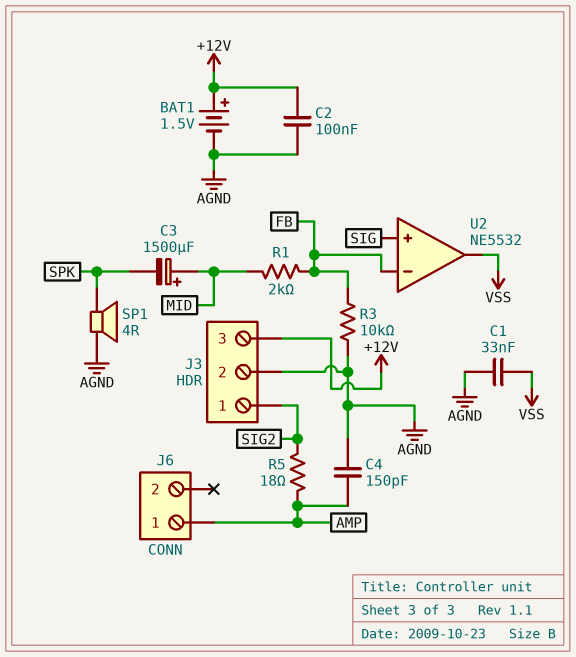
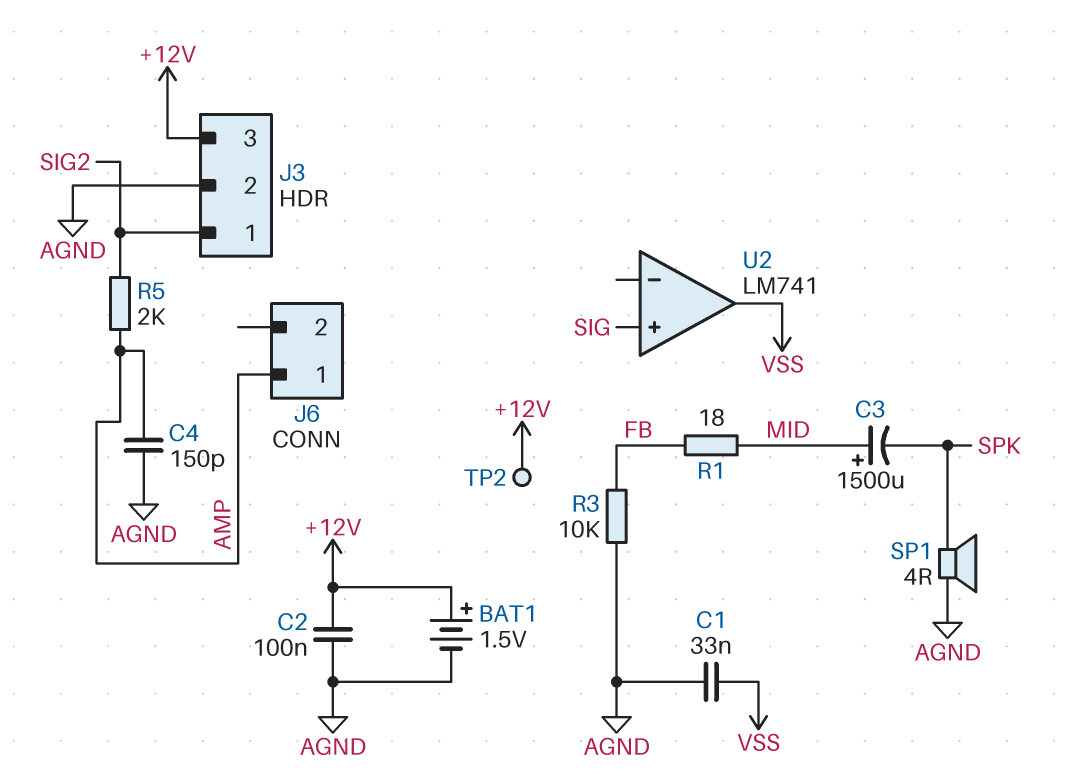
R1: 2k (FB, MID) -> 18 (FB, MID)
R5: 18 (AMP, SIG2) -> 2k (AMP, SIG2)
TP2: none -> test point (+12V)
U2: NE5532 -> LM741
U2 pin in-: FB -> none

